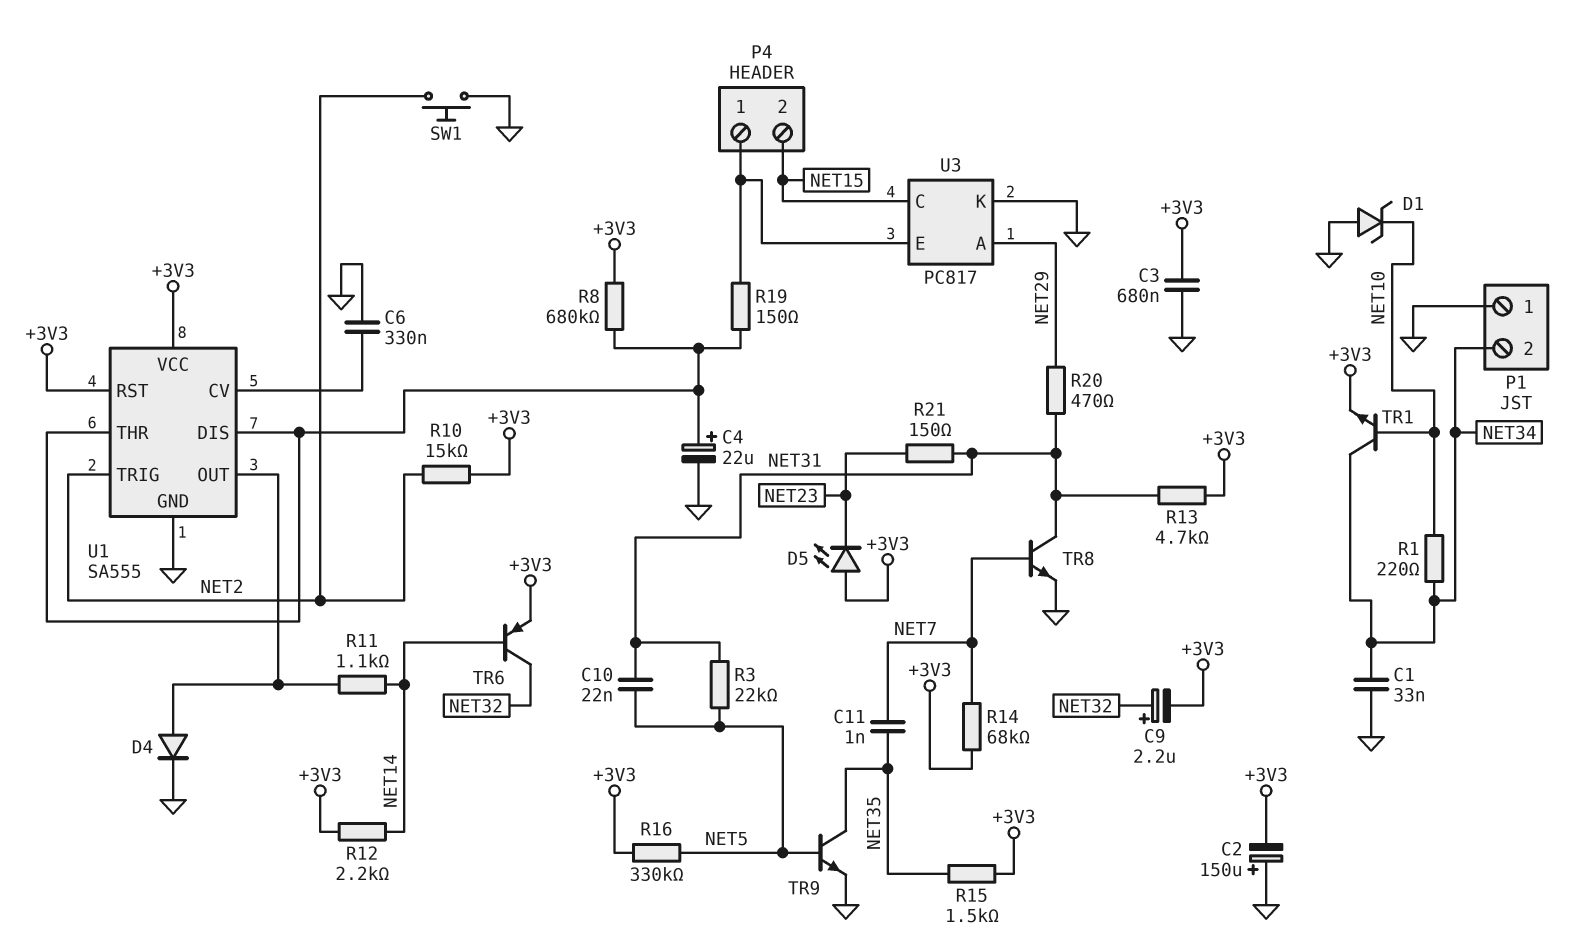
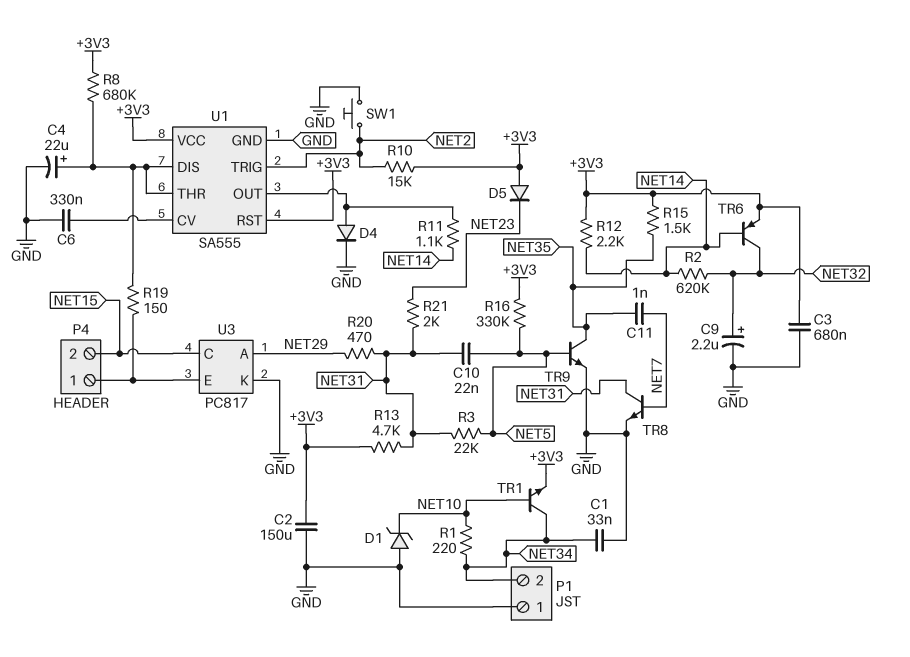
C2: 150uF (plus GND, minus +3V3) -> 150uF (+3V3, GND)
C9: 2.2uF (plus NET32, minus +3V3) -> 2.2uF (plus NET32, minus GND)
D5: LED (A +3V3, K NET23) -> diode (A +3V3, K NET23)
R2: none -> 620k (NET14, NET32)
R14: 68k (+3V3, NET7) -> none
R21: 150 (NET23, NET31) -> 2k (NET23, NET31)

